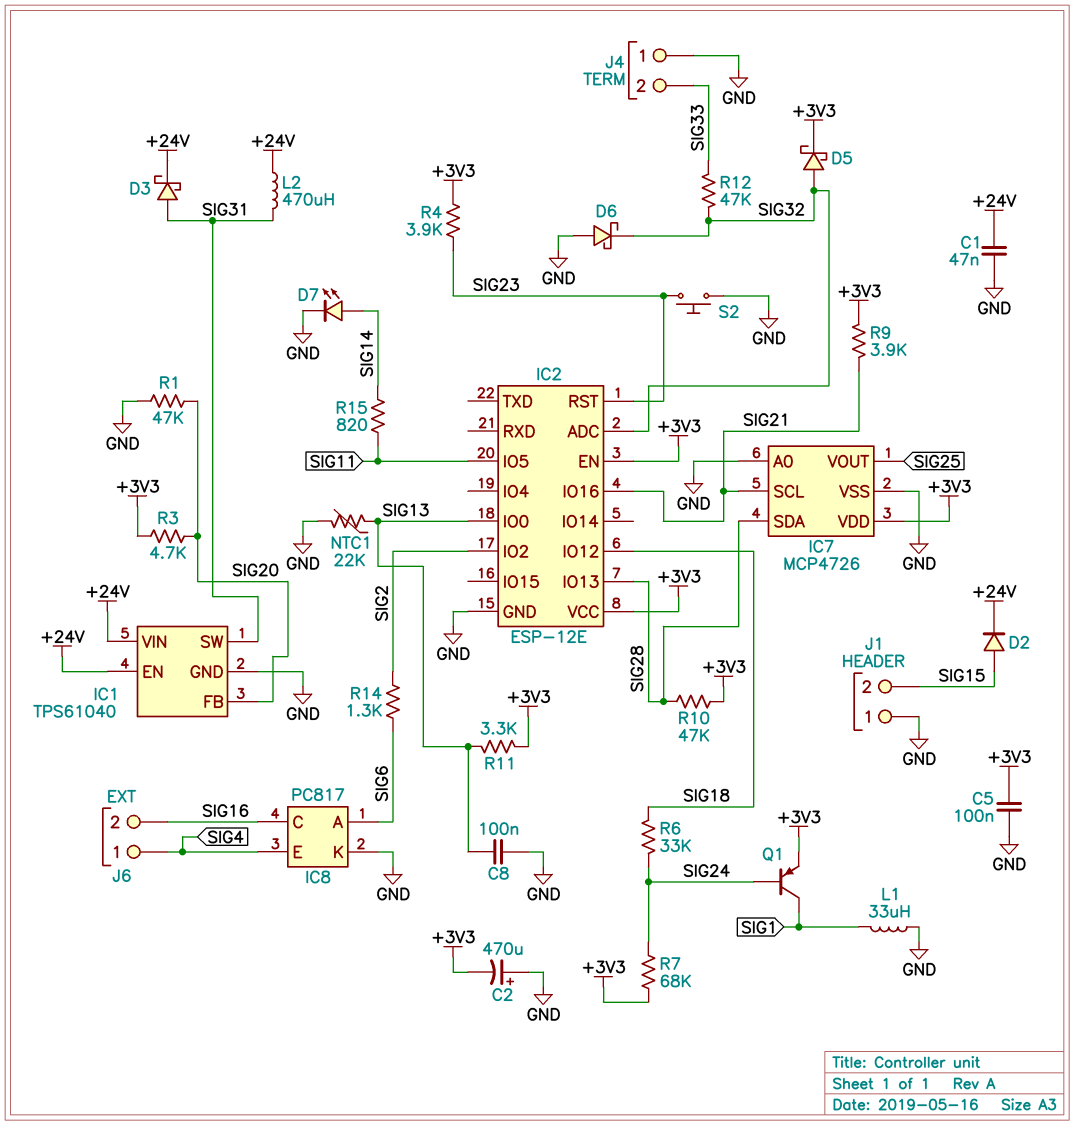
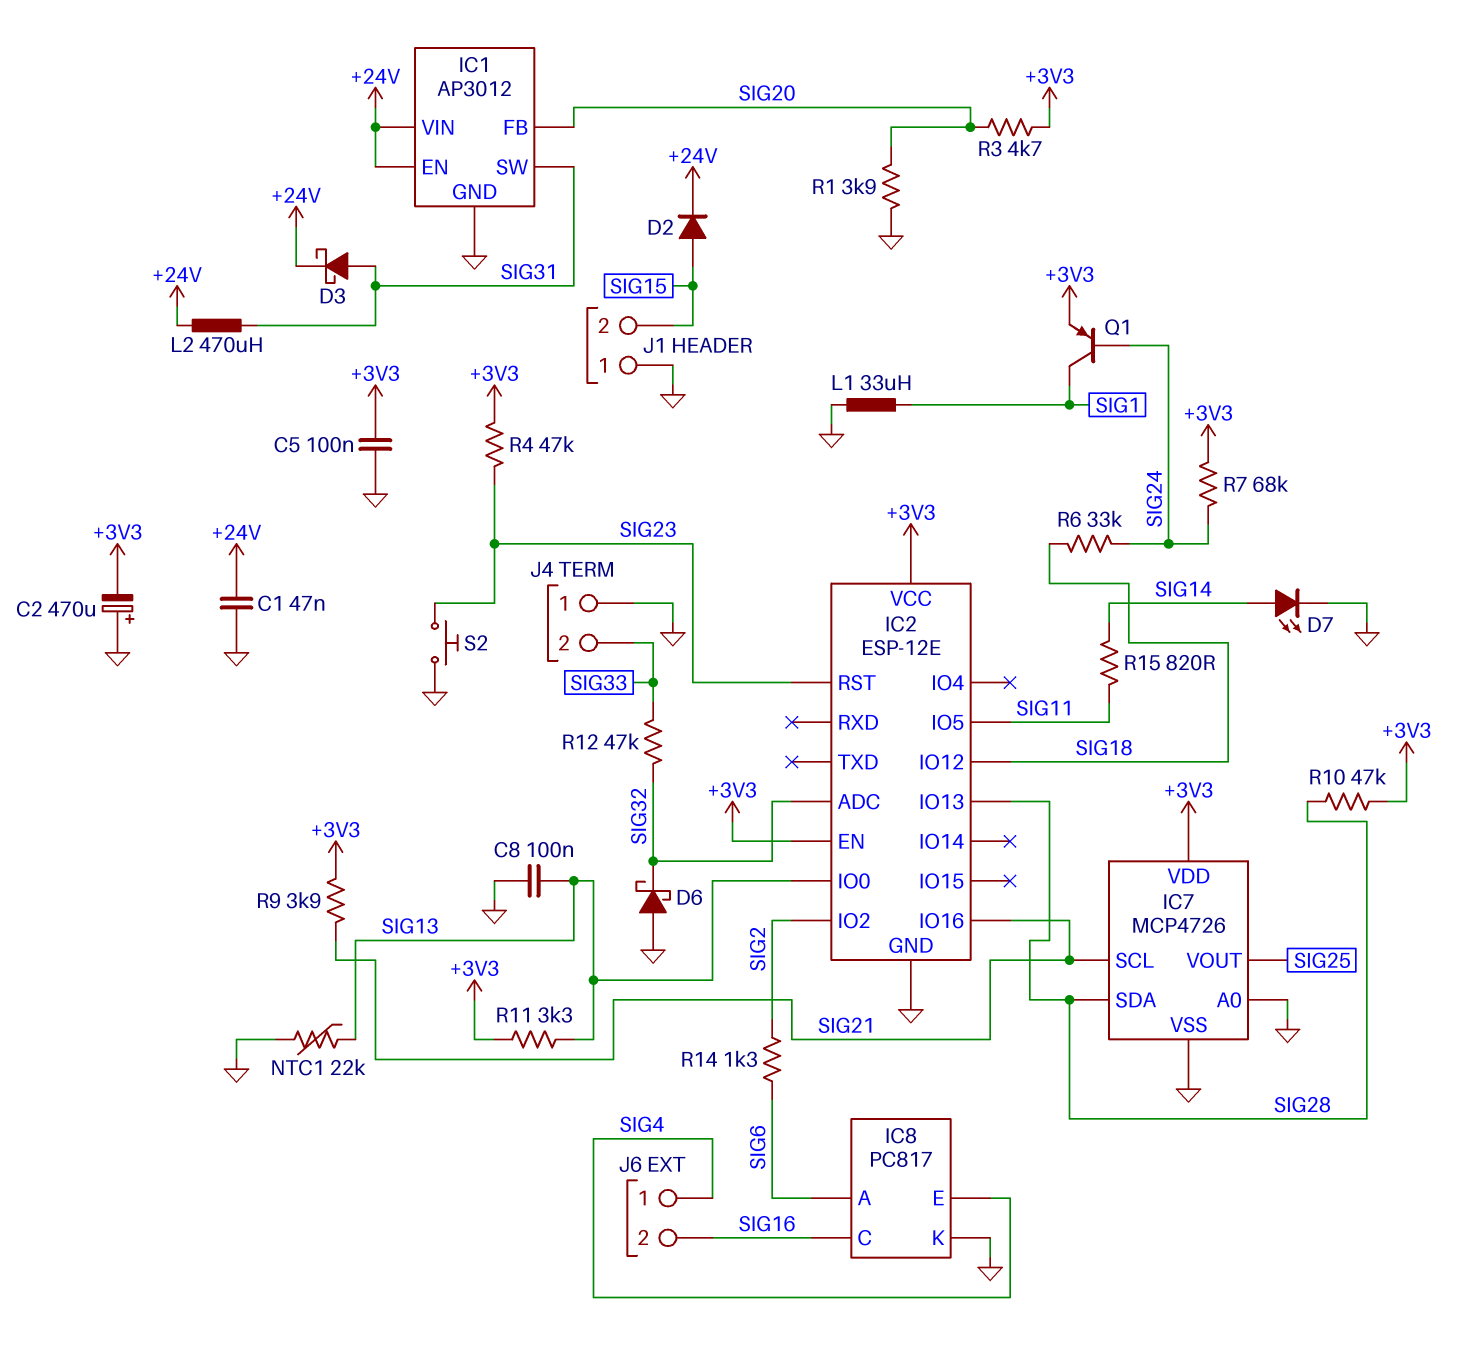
D5: schottky (A SIG32, K +3V3) -> none
IC1: TPS61040 -> AP3012
R1: 47k (GND, SIG20) -> 3.9k (GND, SIG20)
R4: 3.9k (+3V3, SIG23) -> 47k (+3V3, SIG23)

